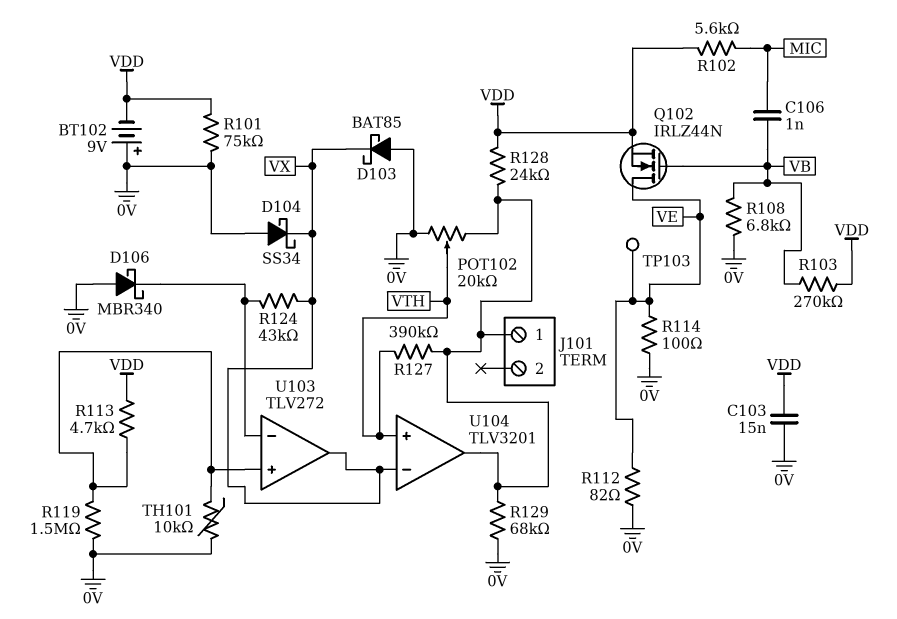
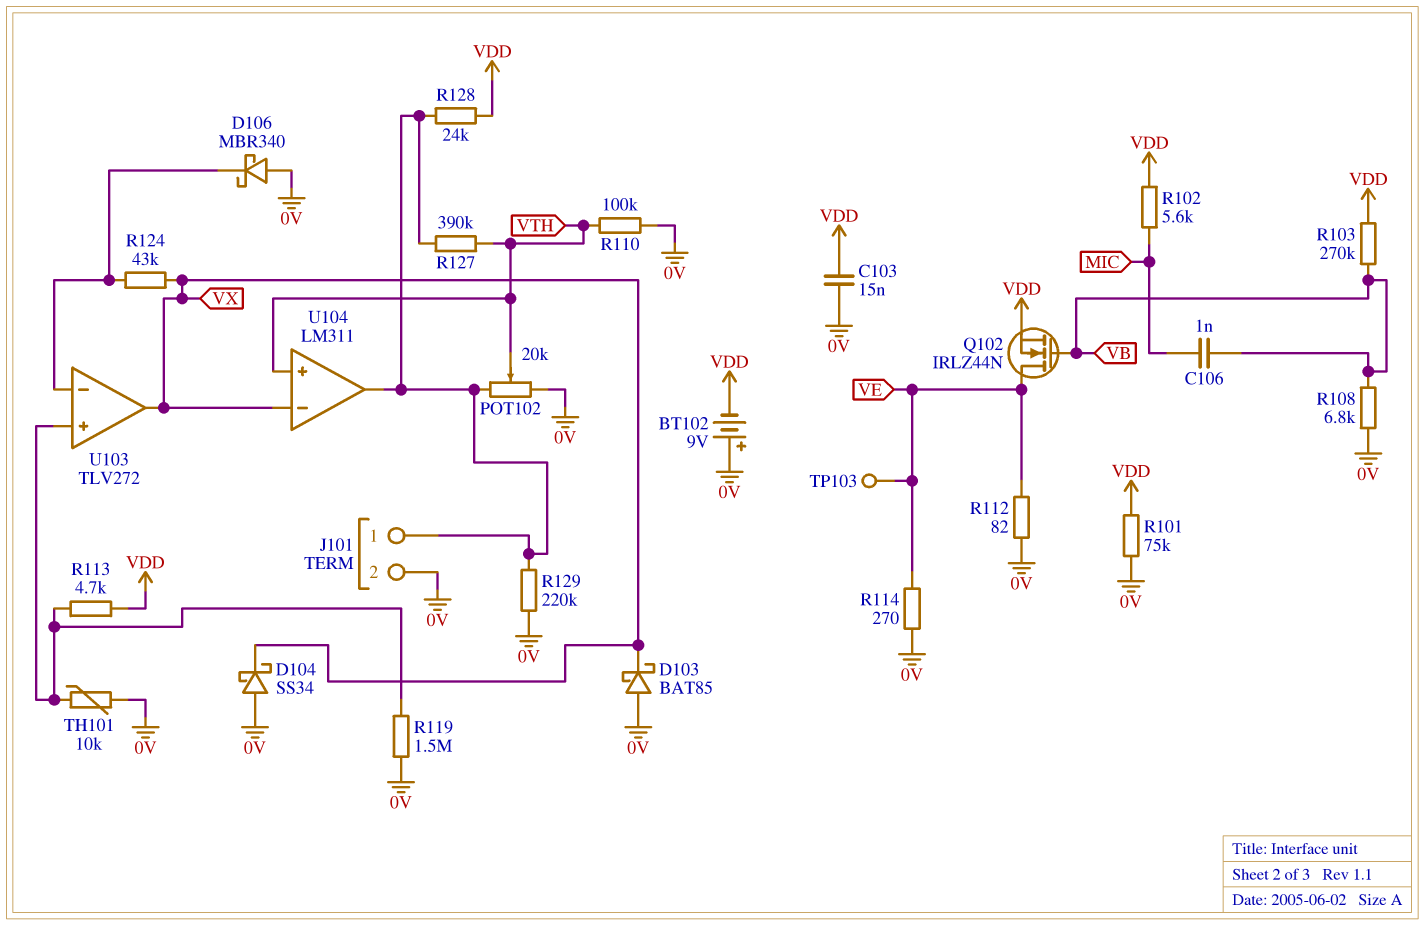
J101 pin 2: none -> 0V
R110: none -> 100k (0V, VTH)
R114: 100 (0V, VE) -> 270 (0V, VE)
R129: 68k (0V, J101/1) -> 220k (0V, J101/1)
U104: TLV3201 -> LM311

